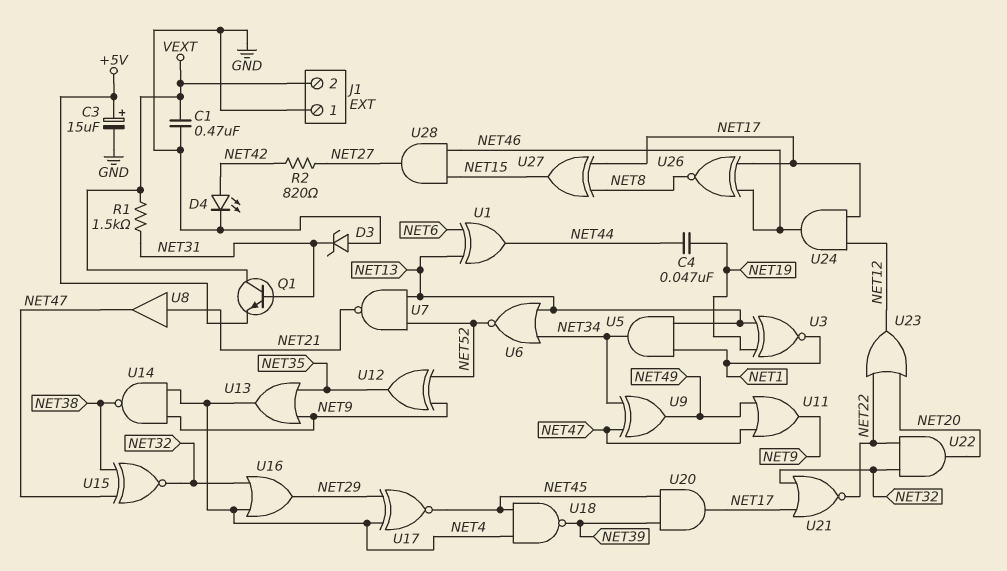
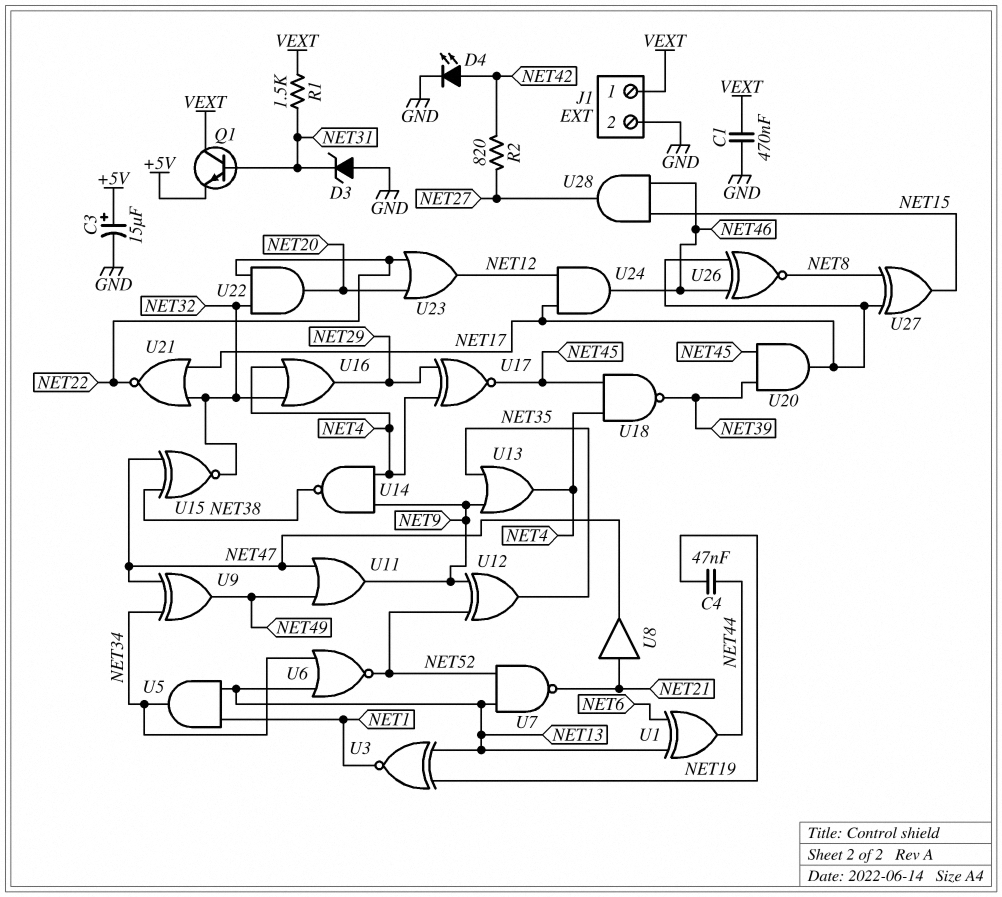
J1 pin 1: GND -> VEXT
J1 pin 2: VEXT -> GND

